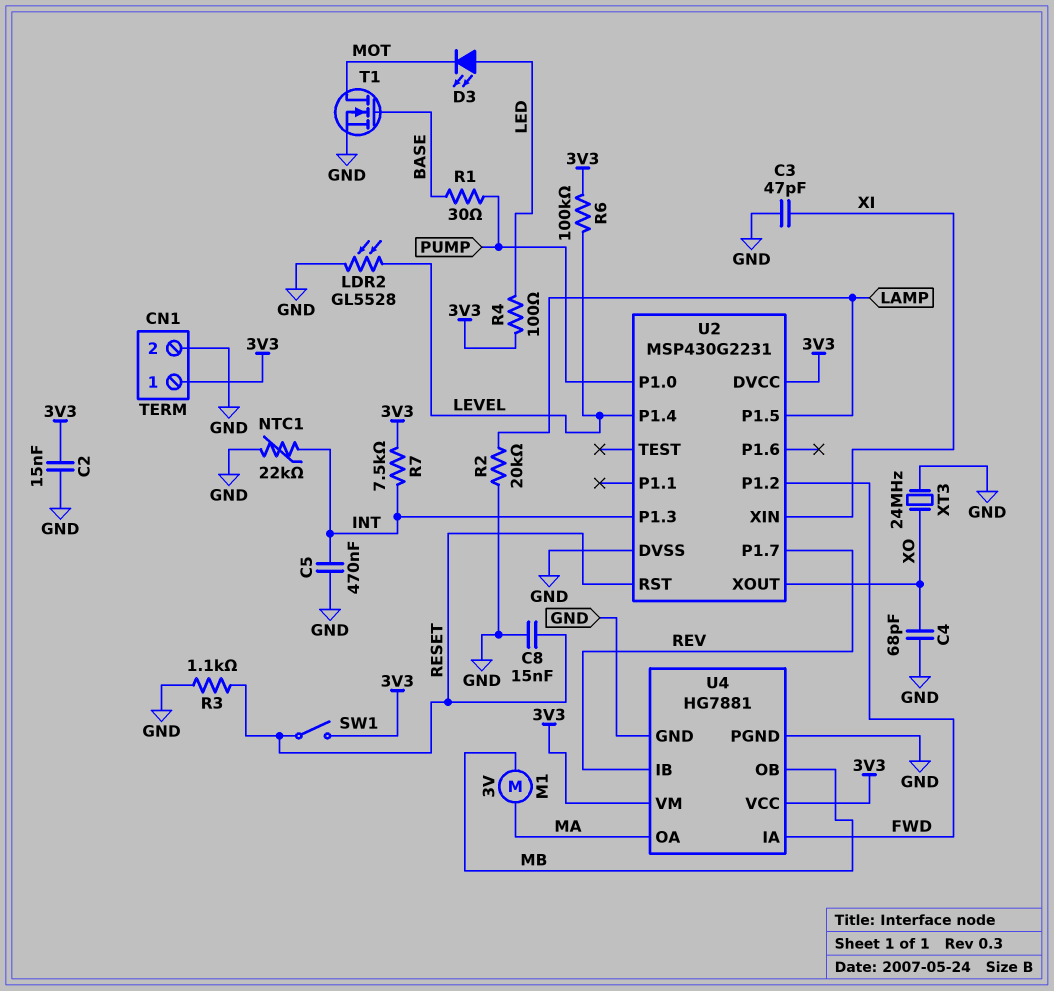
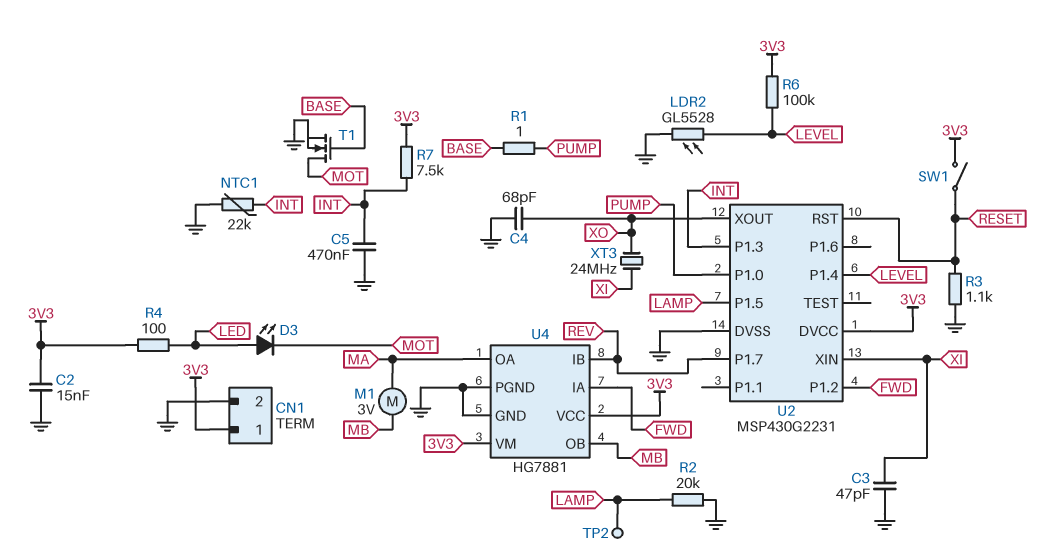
C8: 15nF (GND, RESET) -> none
R1: 30 (BASE, PUMP) -> 1 (BASE, PUMP)
TP2: none -> test point (LAMP)
XT3: 24MHz (GND, XO) -> 24MHz (XI, XO)

